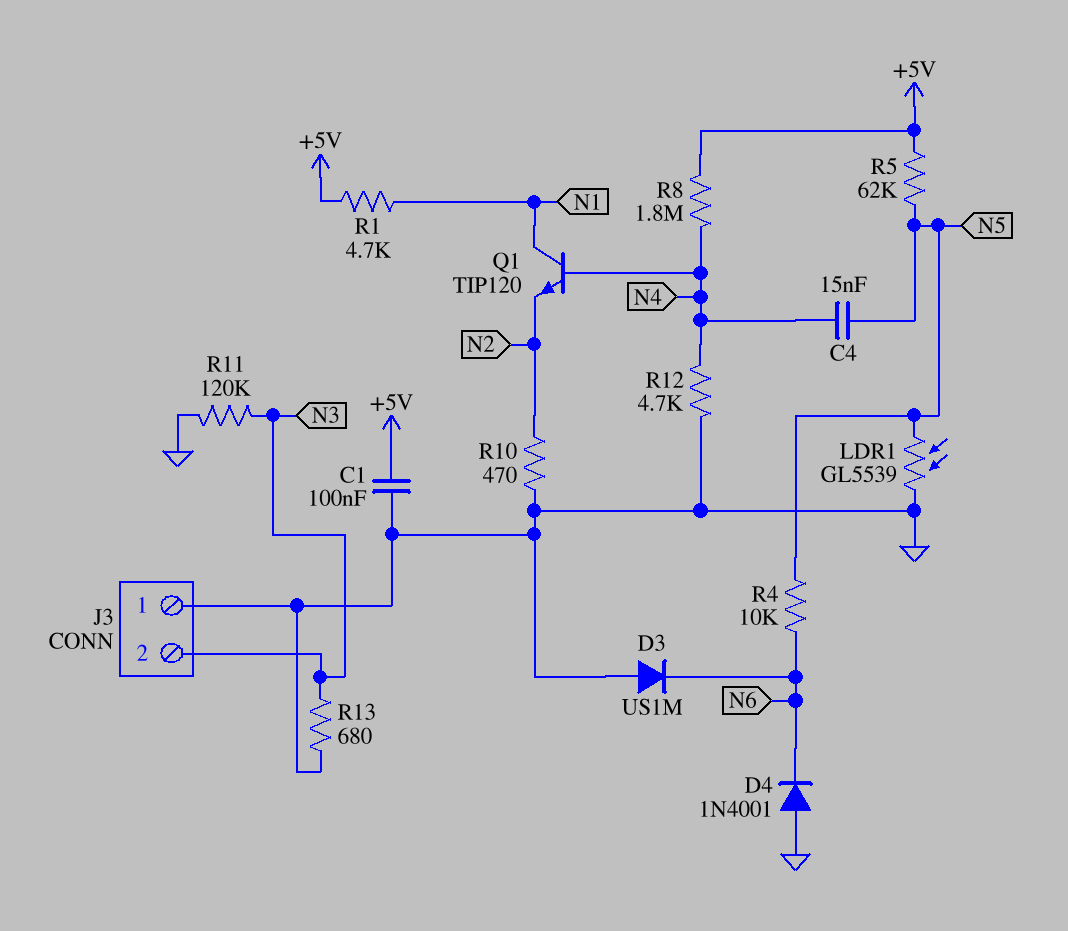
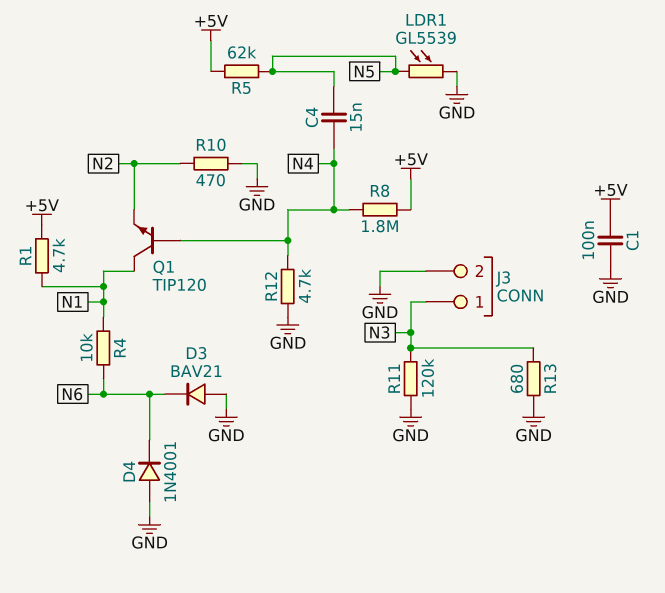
D3: diode US1M (A GND, K N6) -> diode BAV21 (A GND, K N6)
J3 pin 1: GND -> N3
J3 pin 2: N3 -> GND
R4: 10k (N5, N6) -> 10k (N1, N6)

